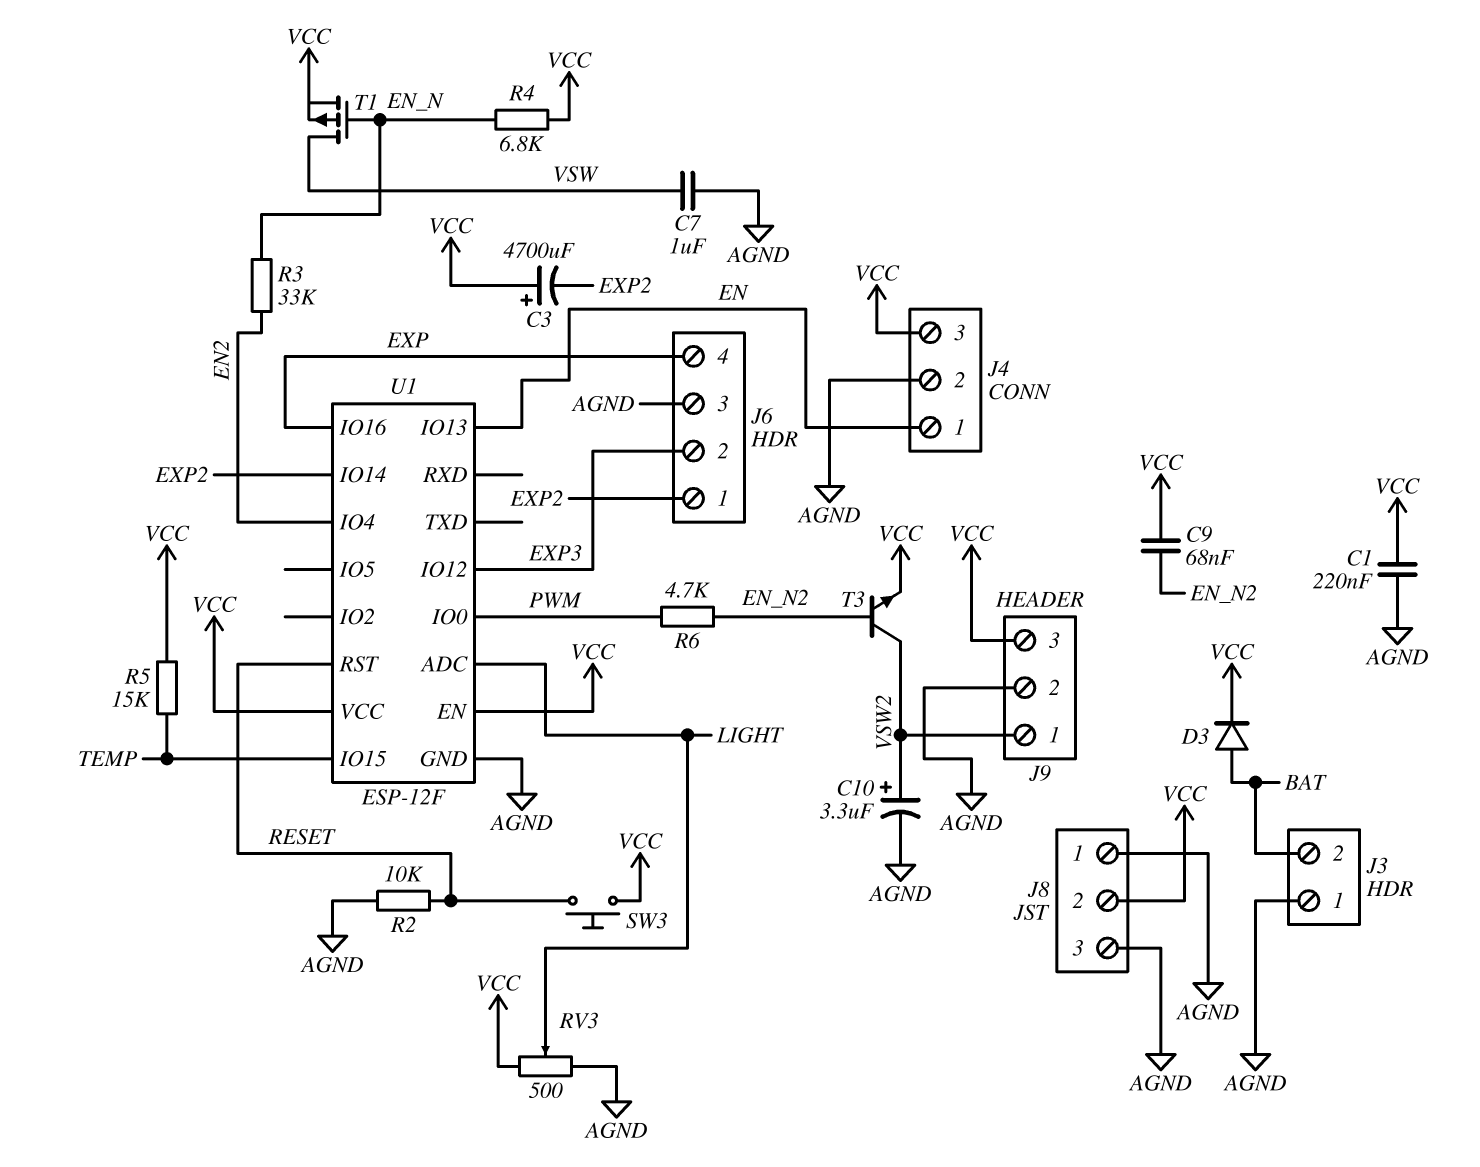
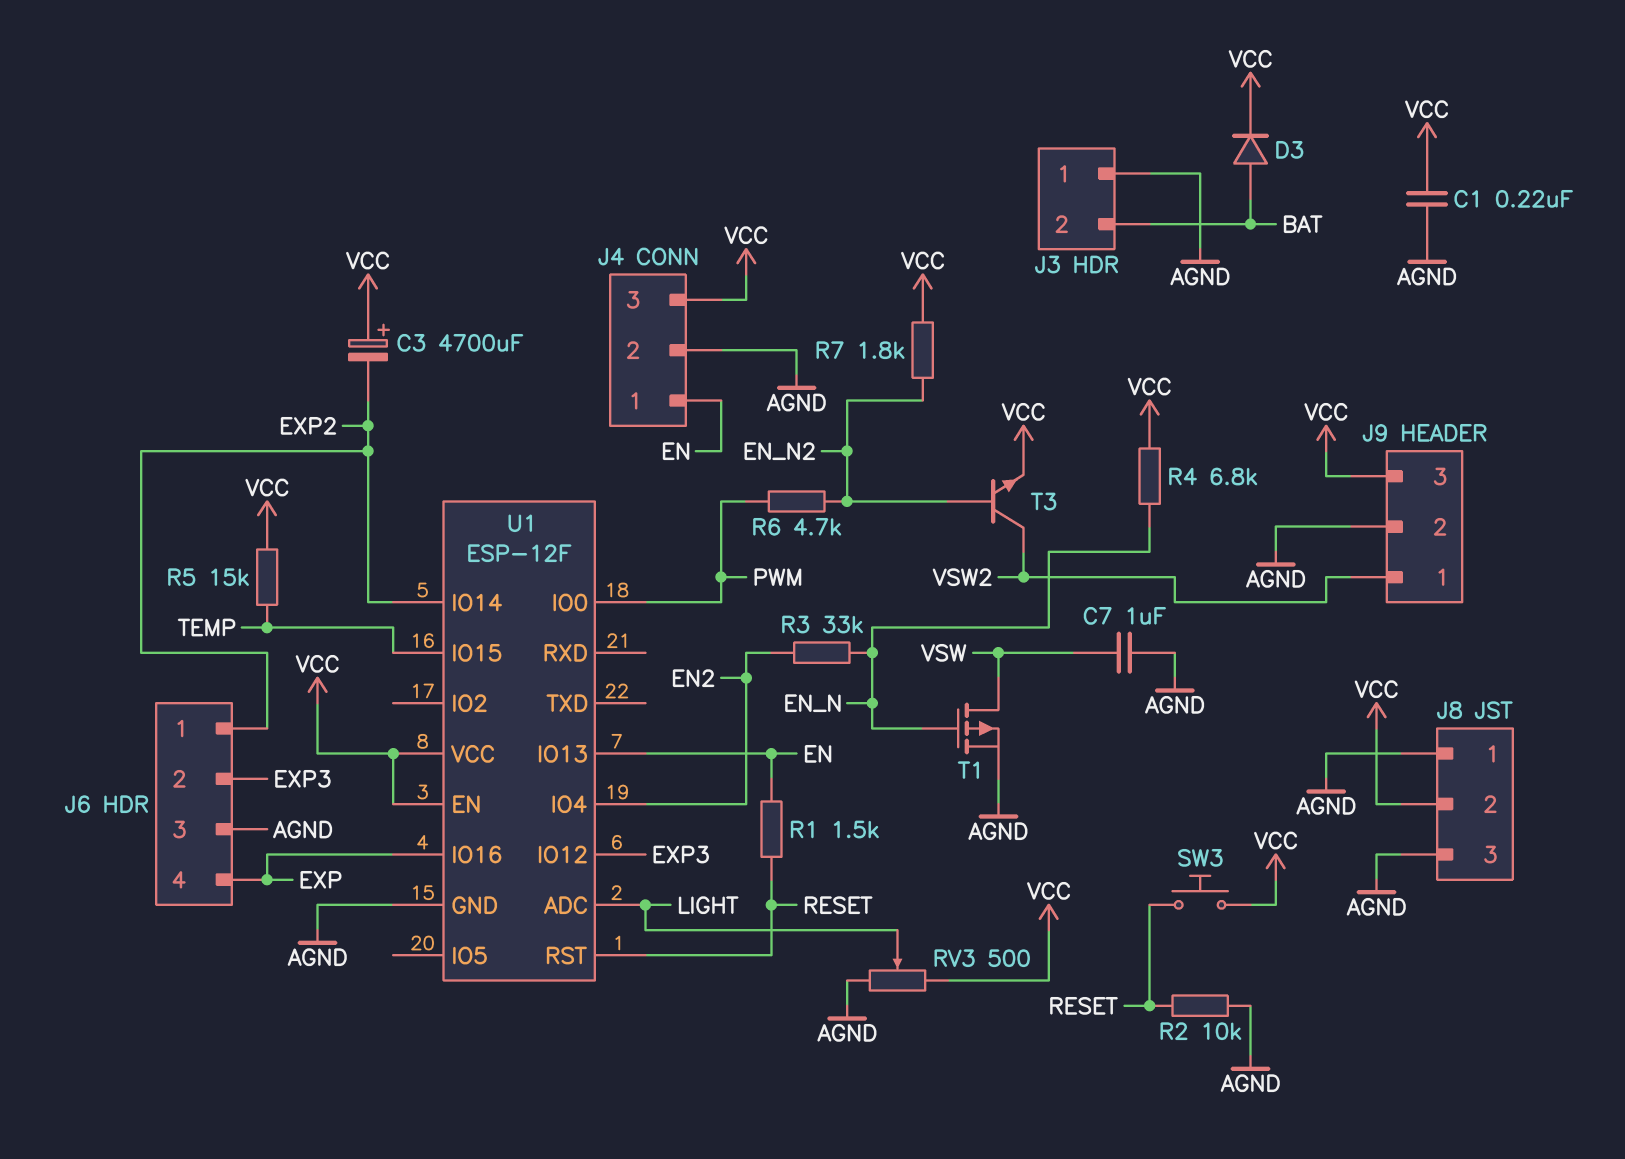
C9: 68nF (EN_N2, VCC) -> none
C10: 3.3uF (plus VSW2, minus AGND) -> none
R1: none -> 1.5k (EN, RESET)
R7: none -> 1.8k (EN_N2, VCC)
T1: PMOS (G EN_N, D VSW, S VCC) -> PMOS (G EN_N, D VSW, S AGND)

